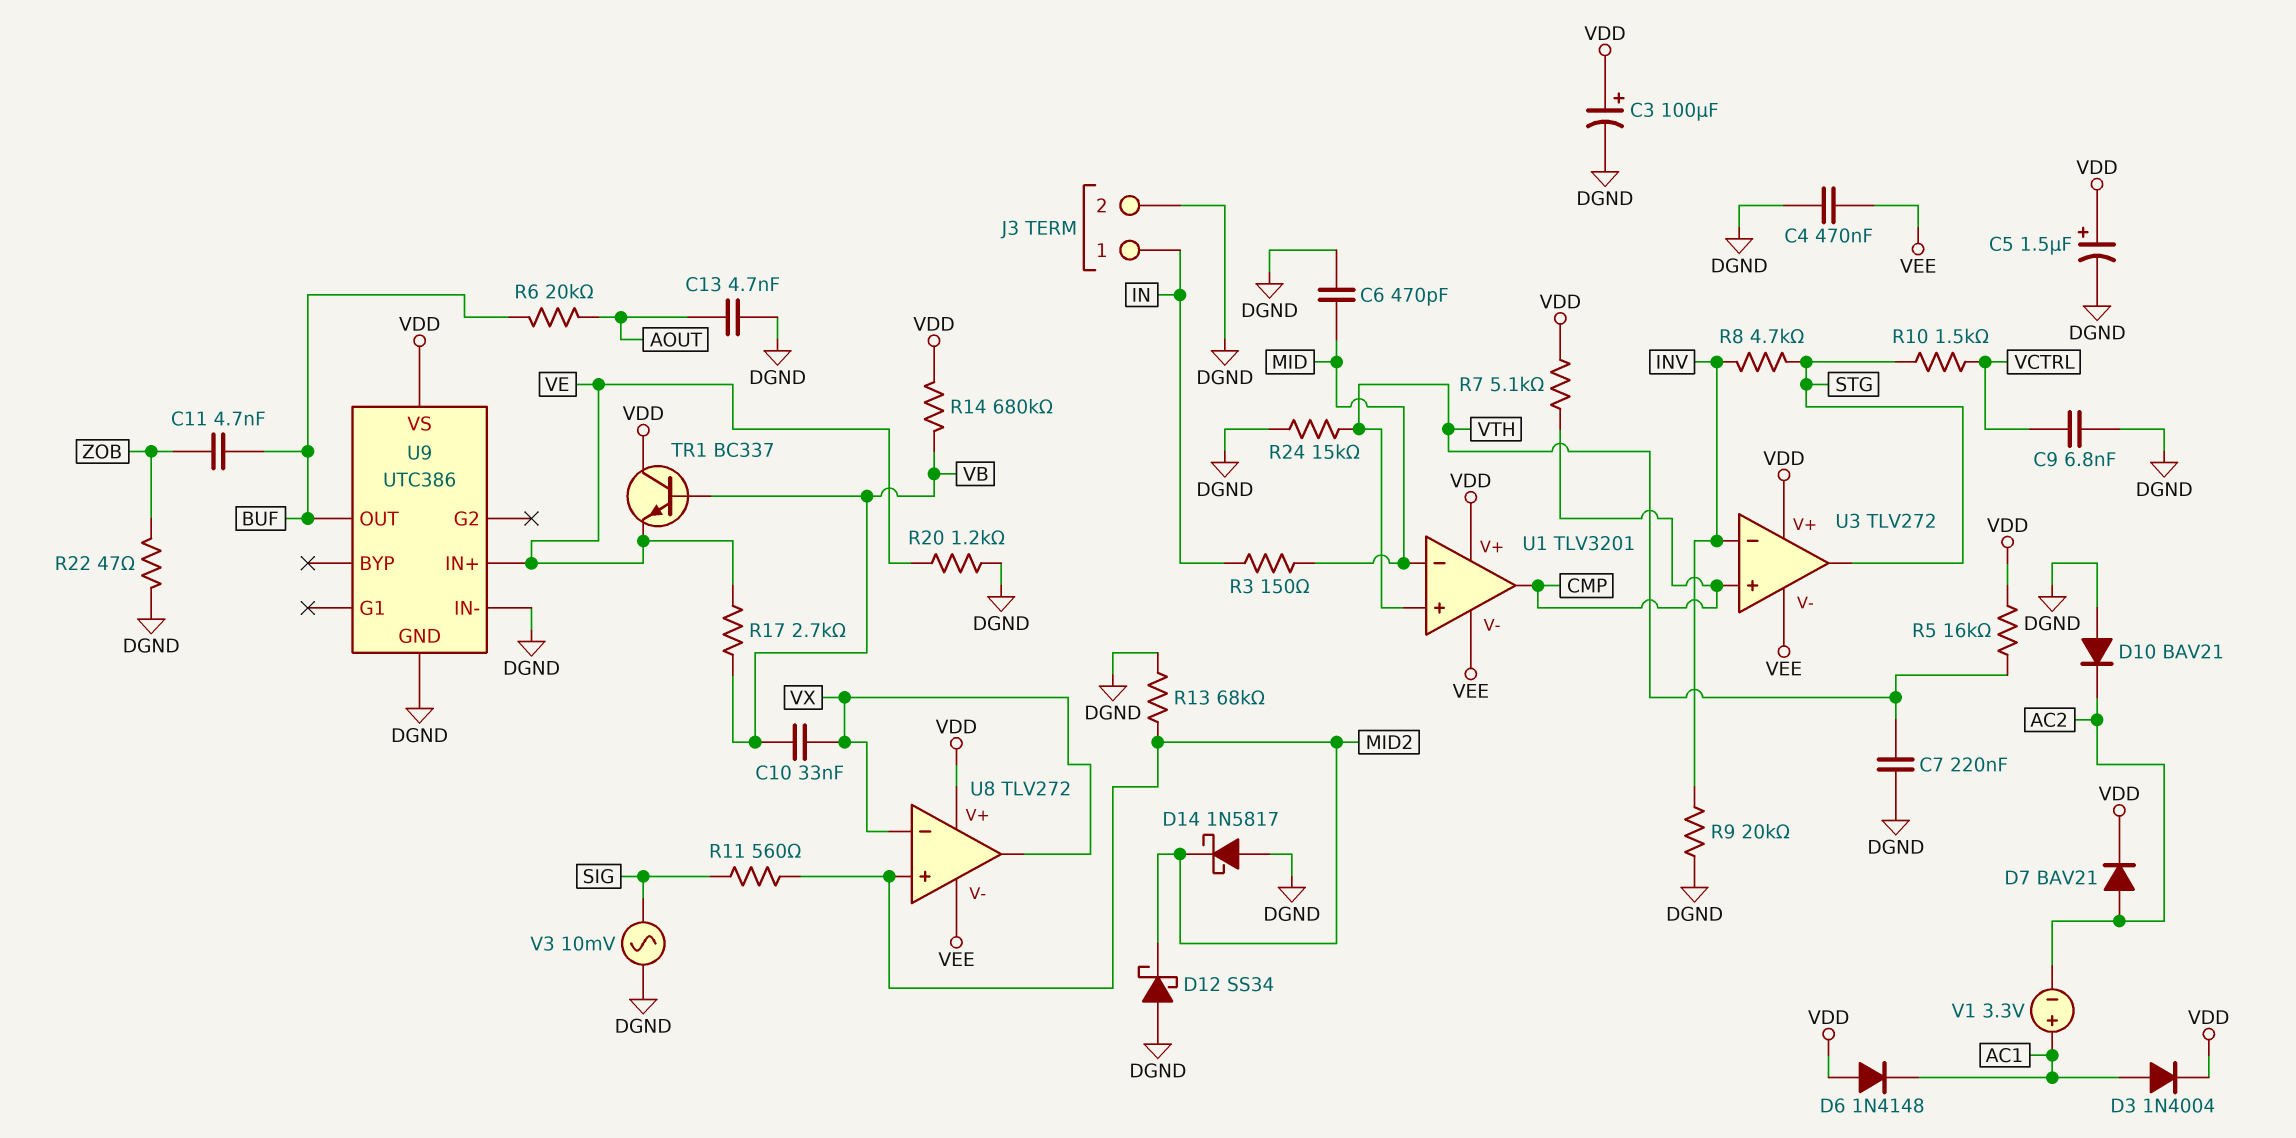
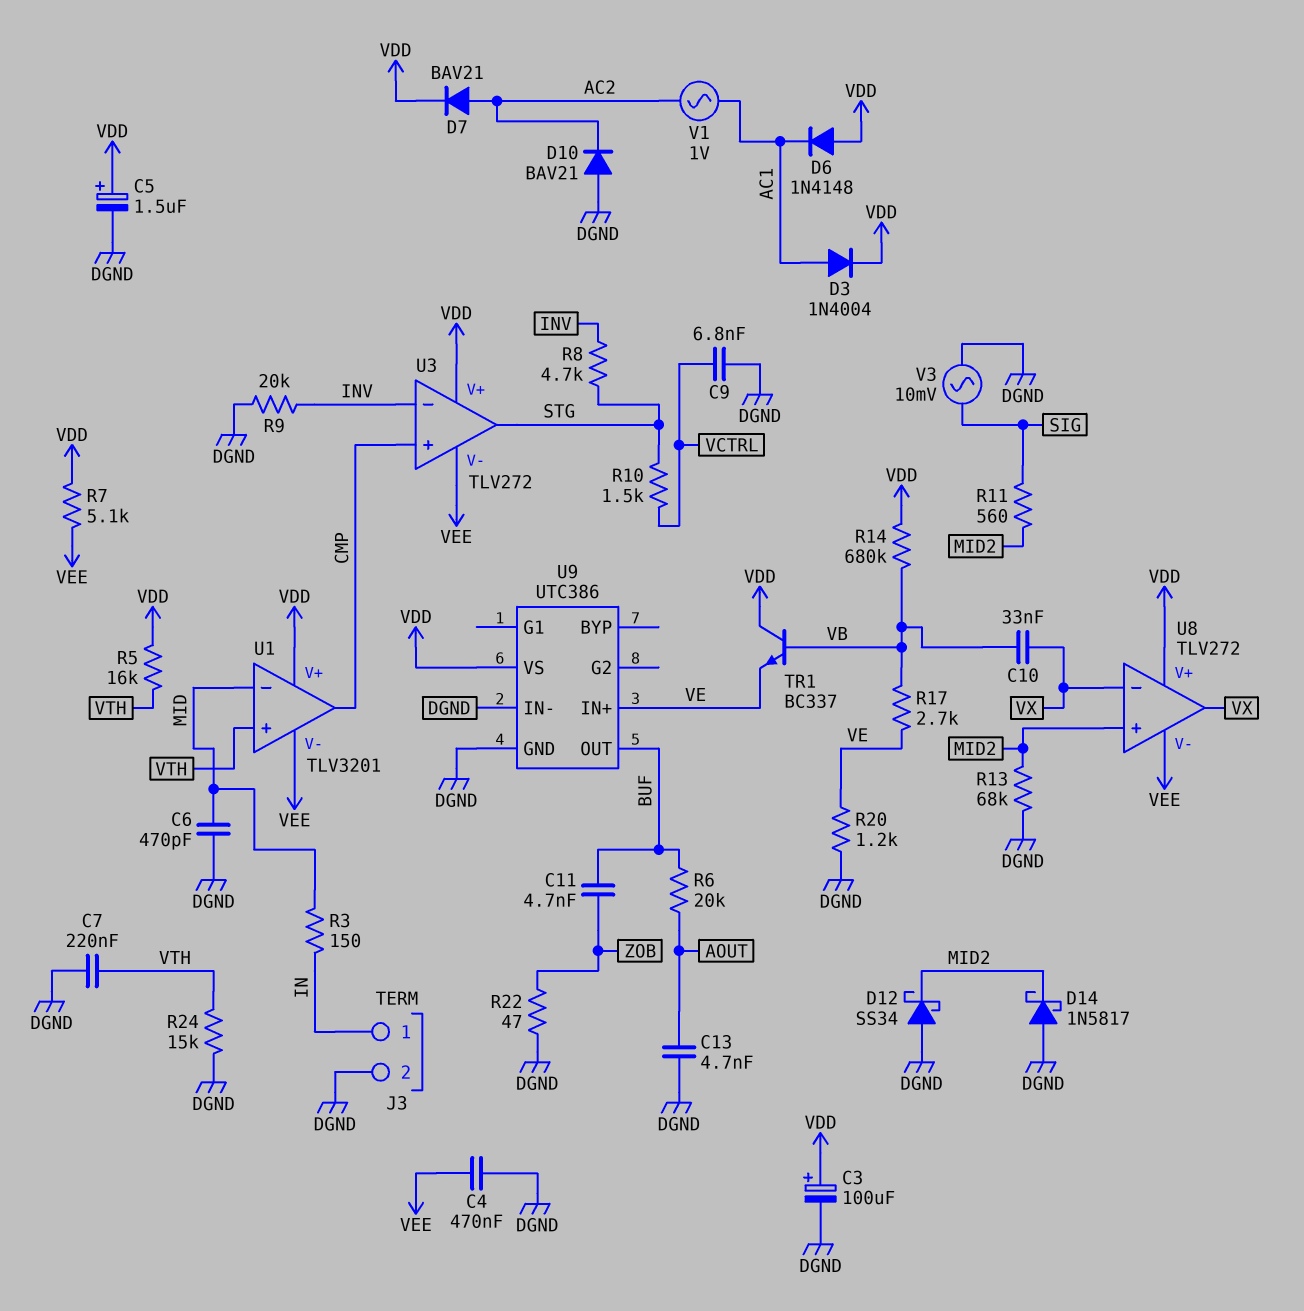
R7: 5.1k (CMP, VDD) -> 5.1k (VDD, VEE)
V1: 3.3V (plus AC1, minus AC2) -> AC 1V (AC1, AC2)

